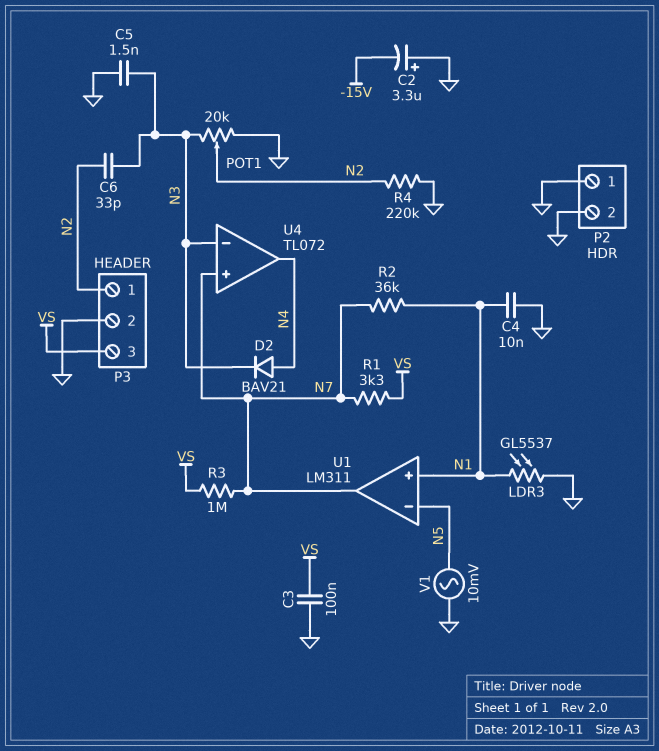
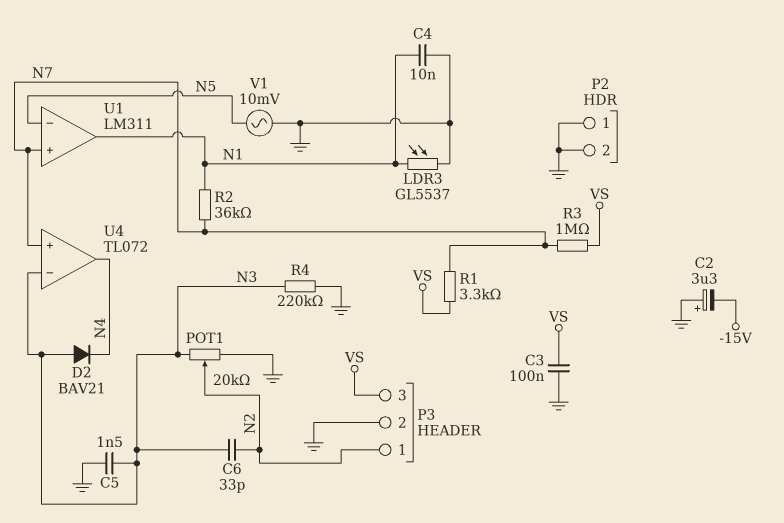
D2: diode BAV21 (A N4, K N3) -> diode BAV21 (A N3, K N4)
R4: 220k (GND, N2) -> 220k (GND, N3)
U1 pin in+: N1 -> N7
U1 pin out: N7 -> N1

